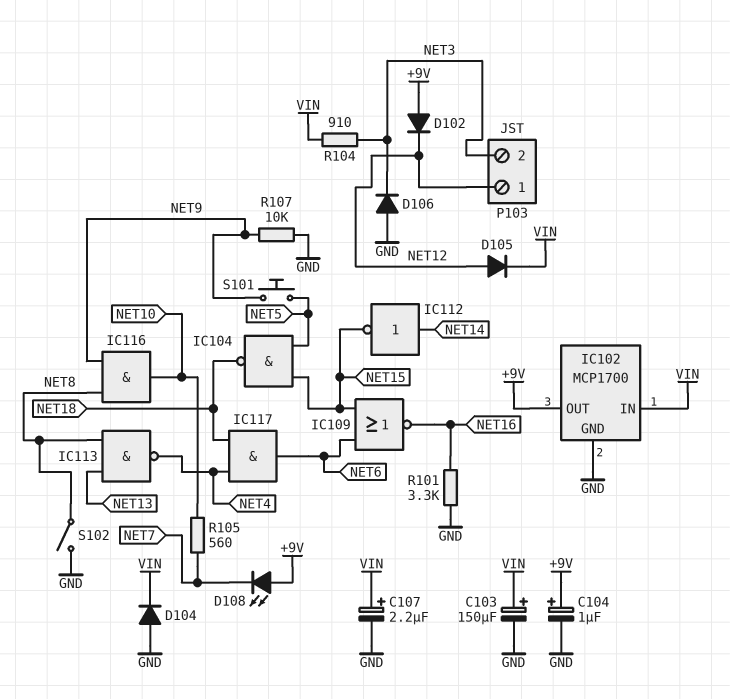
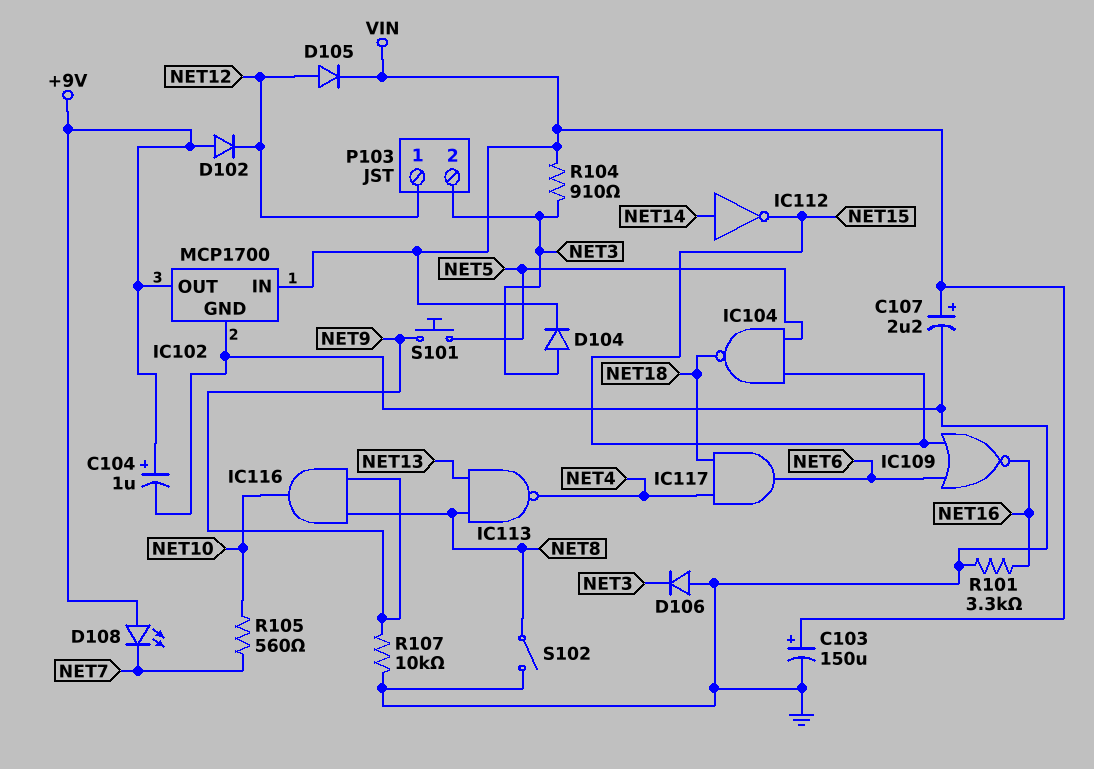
D104: diode (A GND, K VIN) -> diode (A NET3, K VIN)

